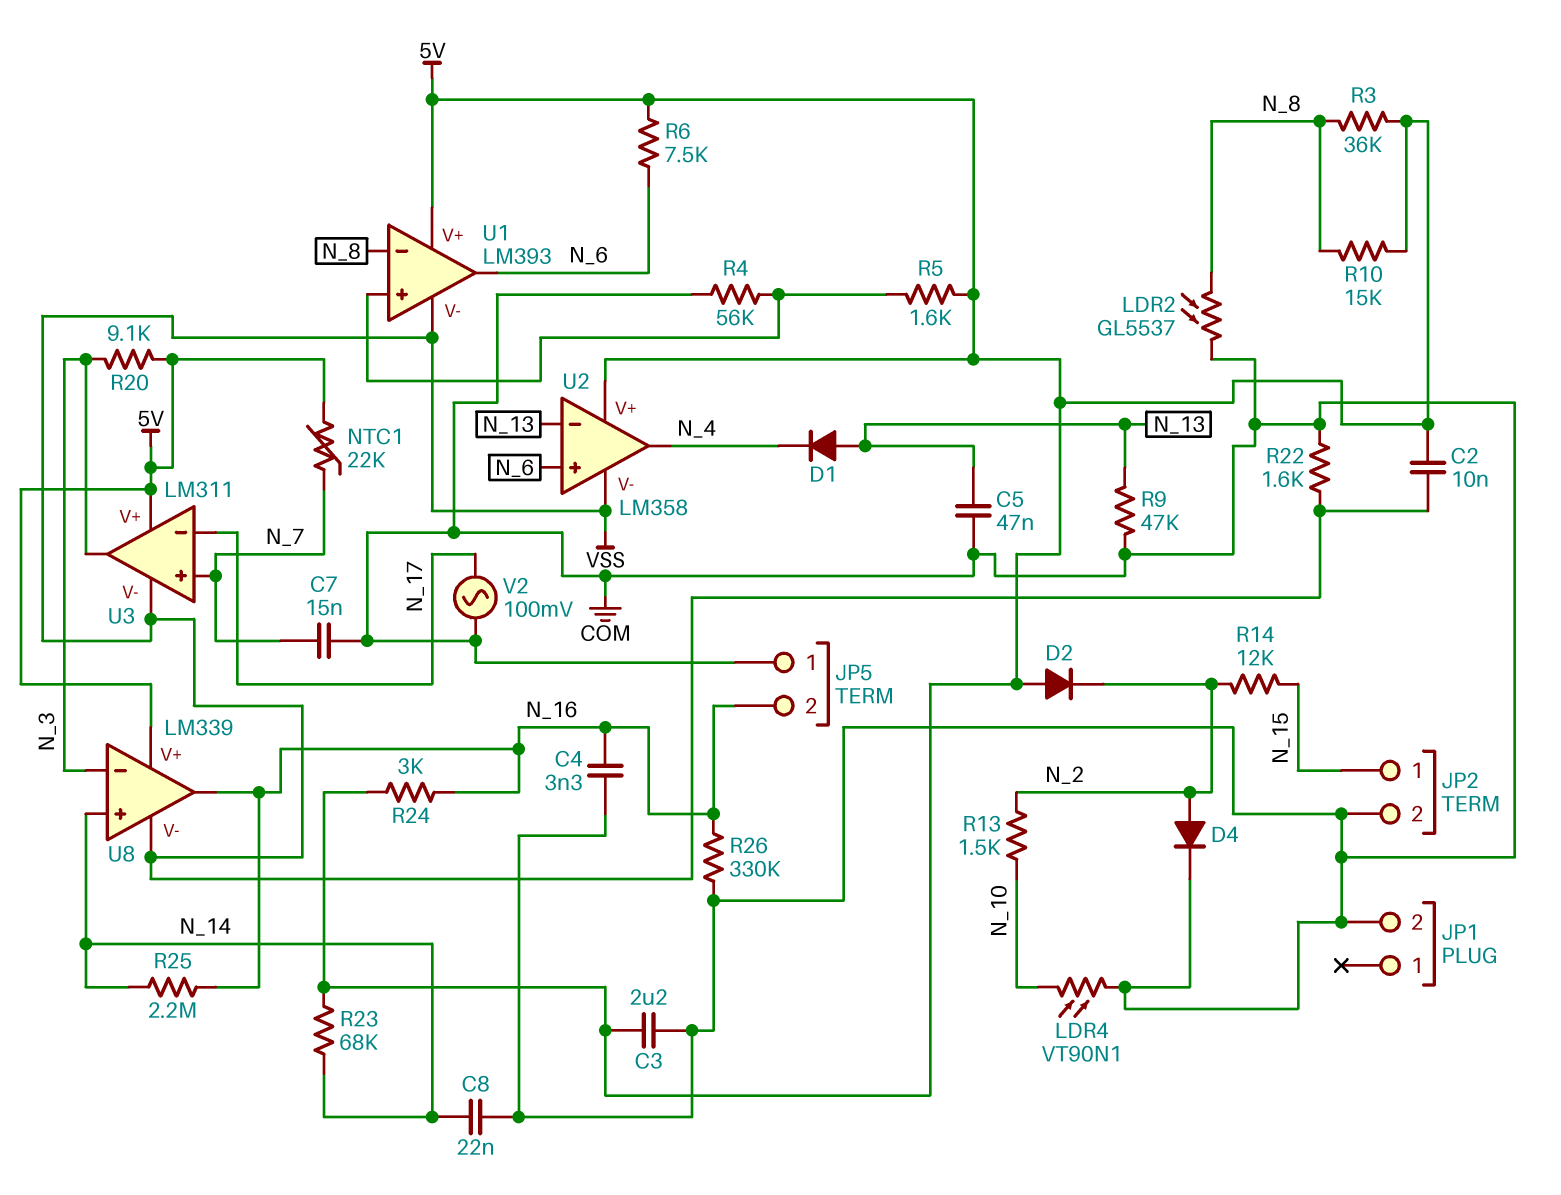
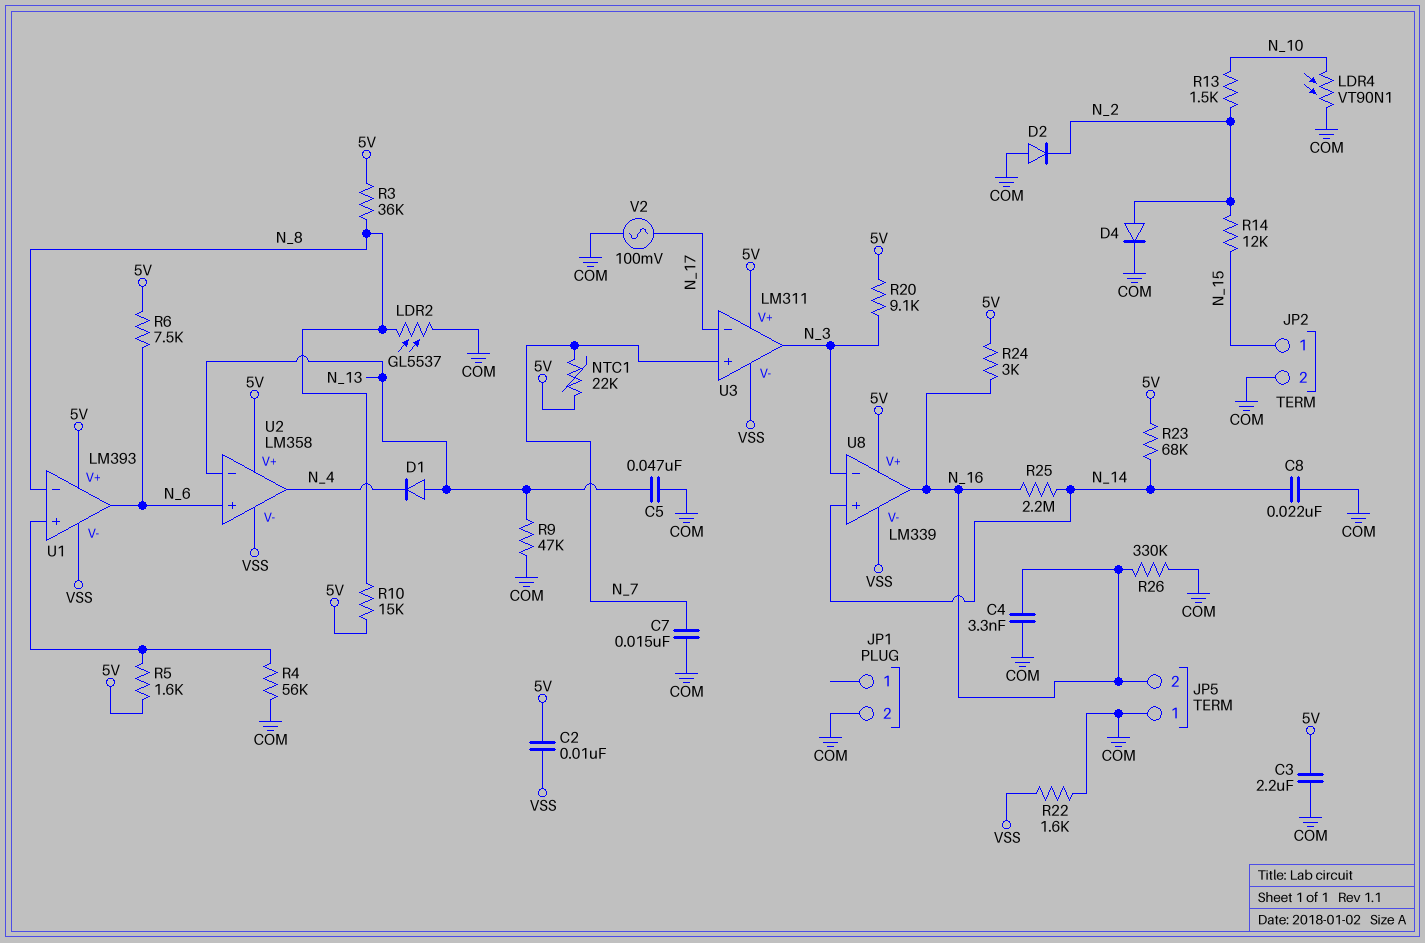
D2: diode (A 5V, K N_2) -> diode (A COM, K N_2)

